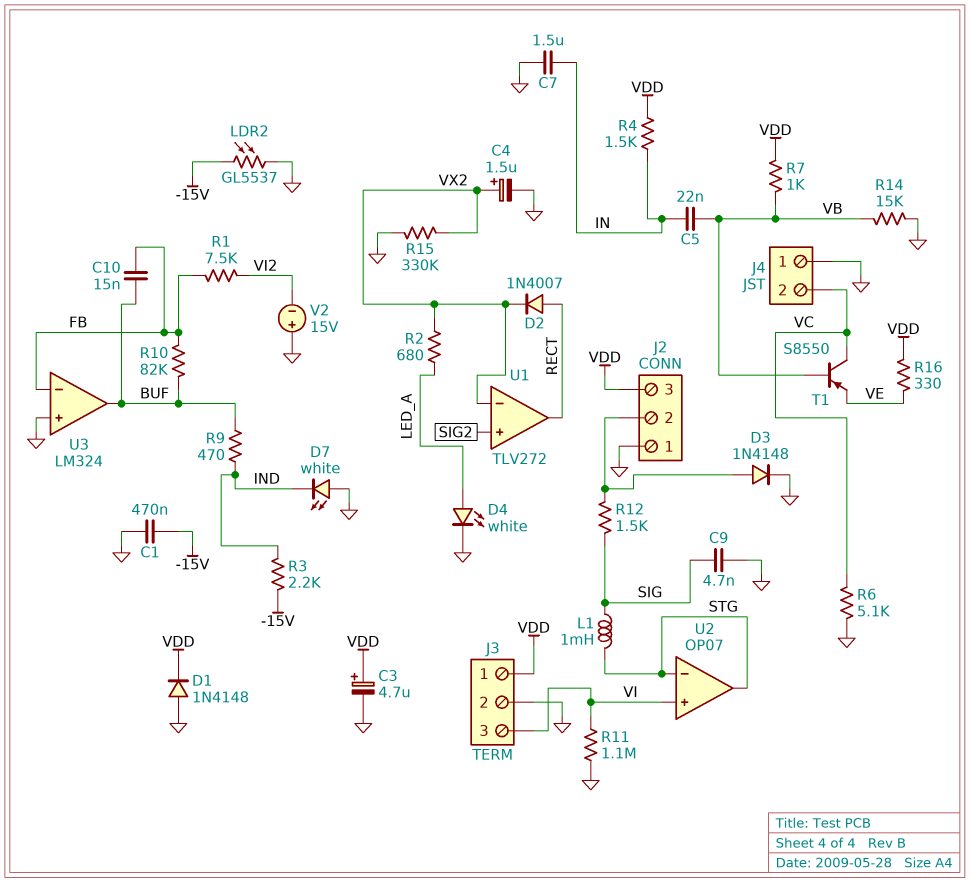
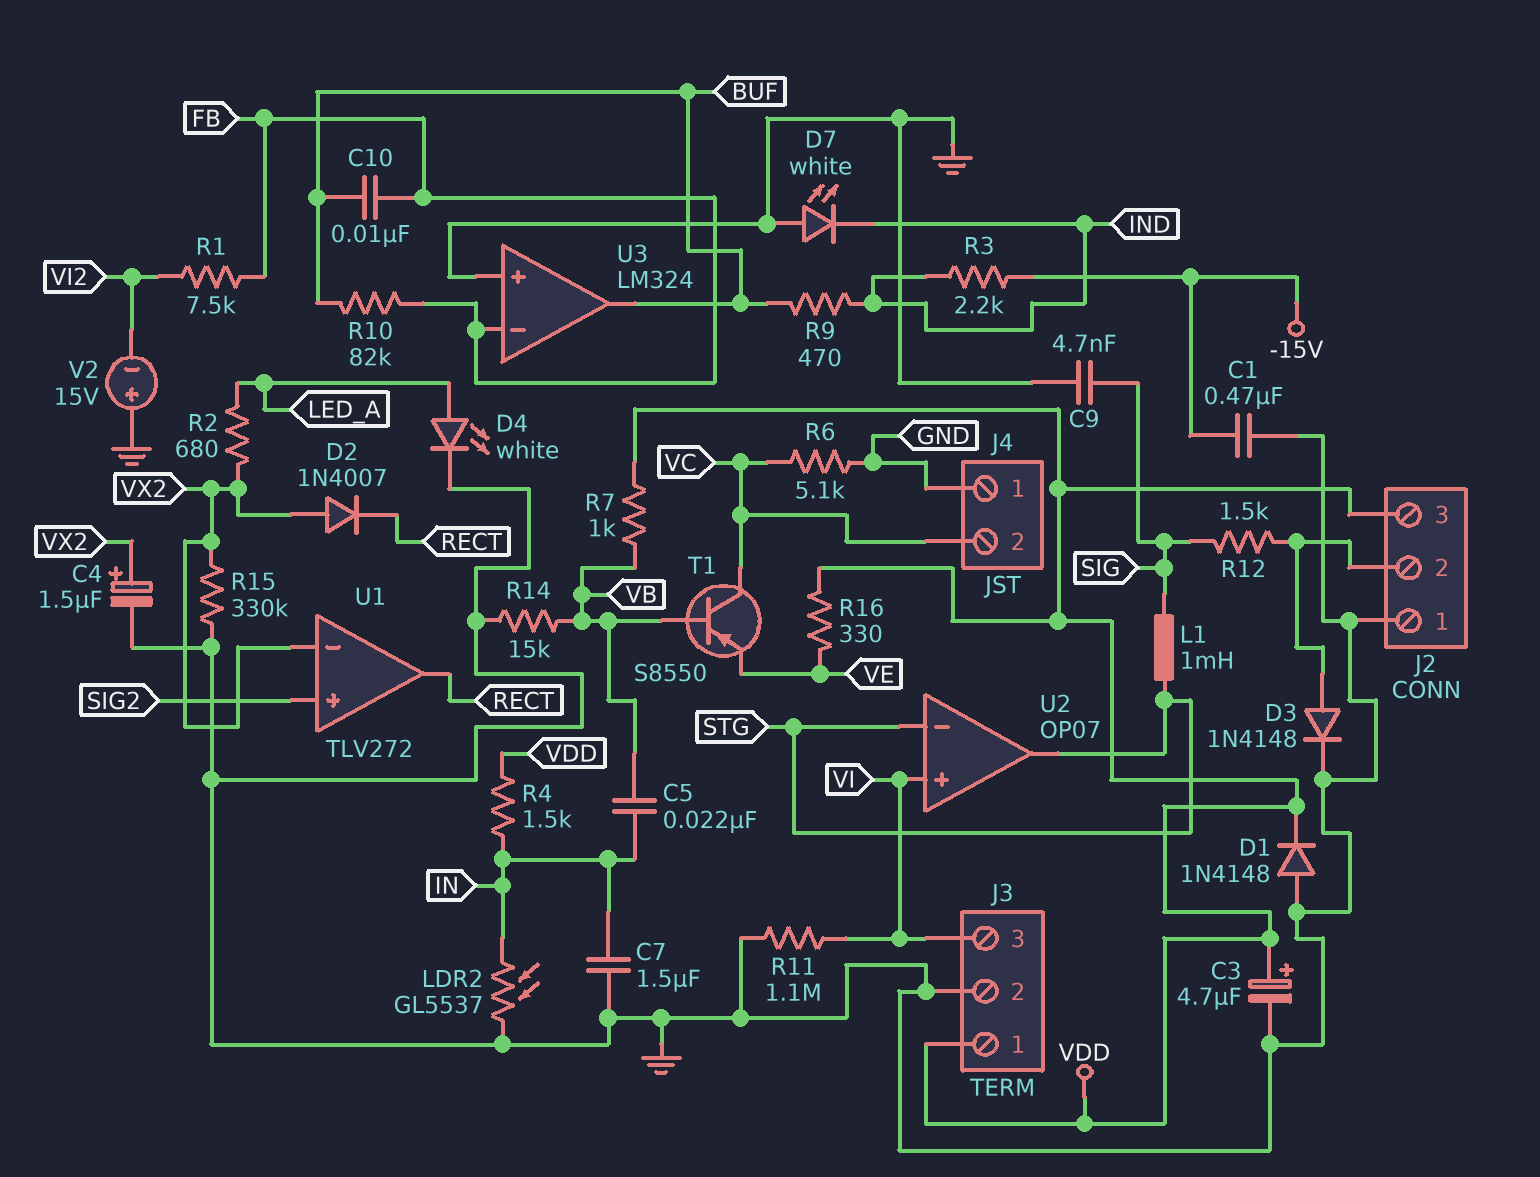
C10: 15nF (BUF, FB) -> 10nF (BUF, FB)
D2: diode 1N4007 (A RECT, K VX2) -> diode 1N4007 (A VX2, K RECT)
LDR2: GL5537 (-15V, GND) -> GL5537 (GND, IN)

